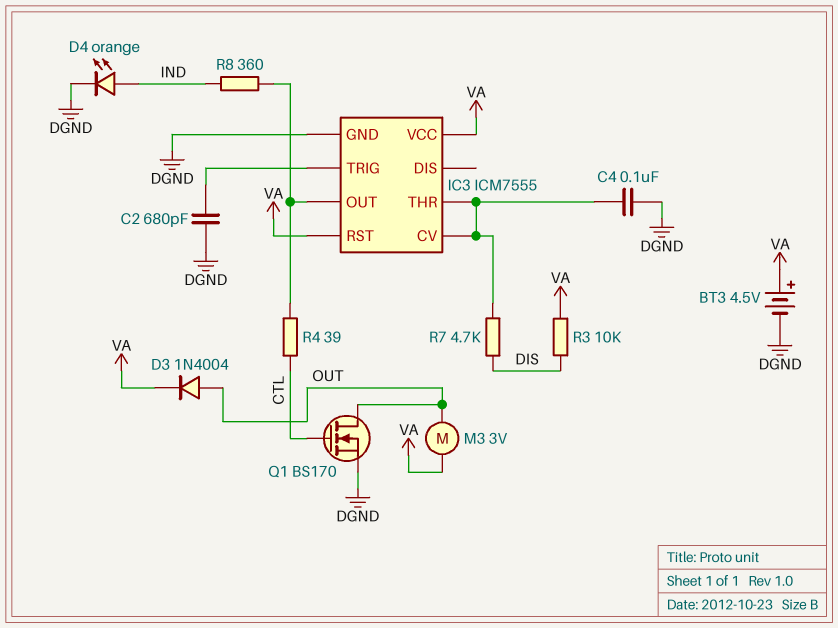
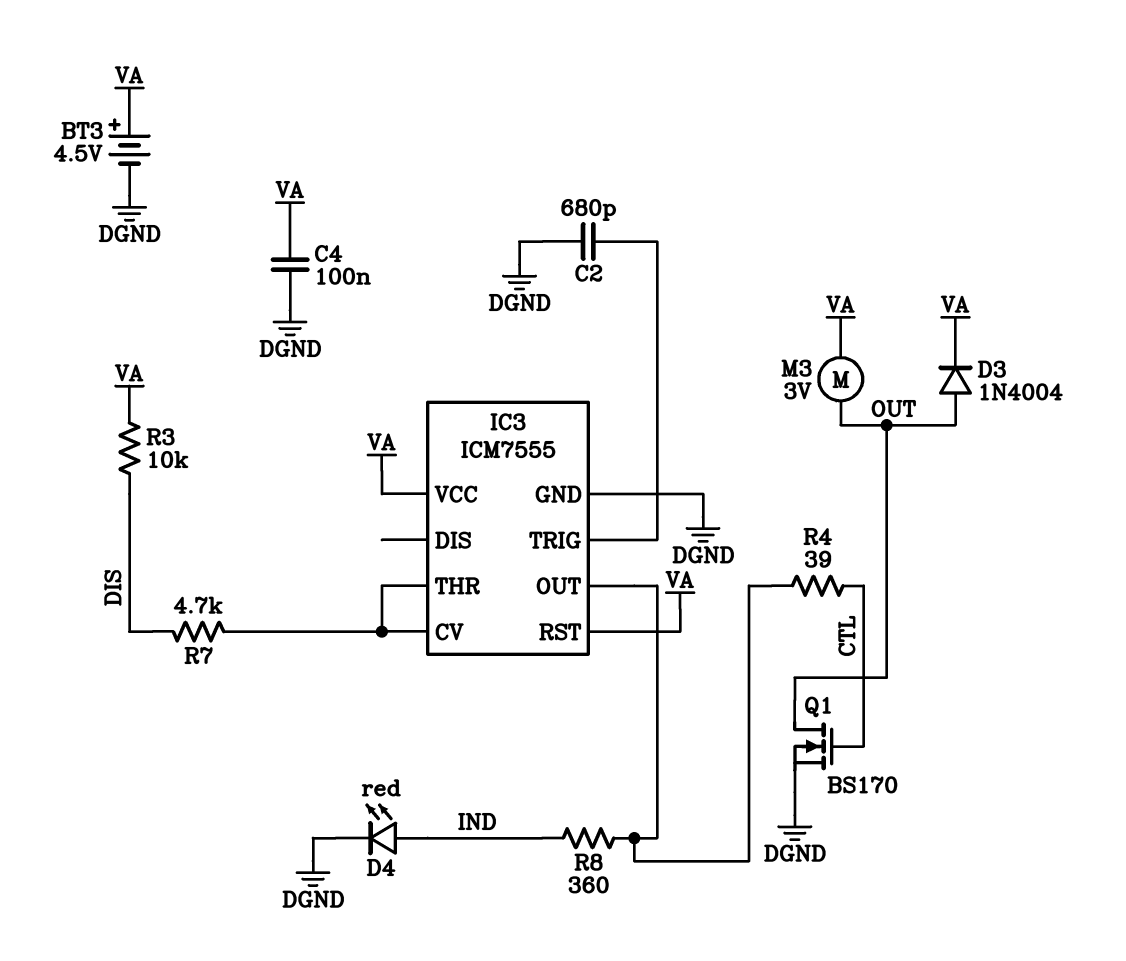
C4: 100nF (DGND, IC3/CV) -> 100nF (DGND, VA)
D4: LED orange (A IND, K DGND) -> LED red (A IND, K DGND)

